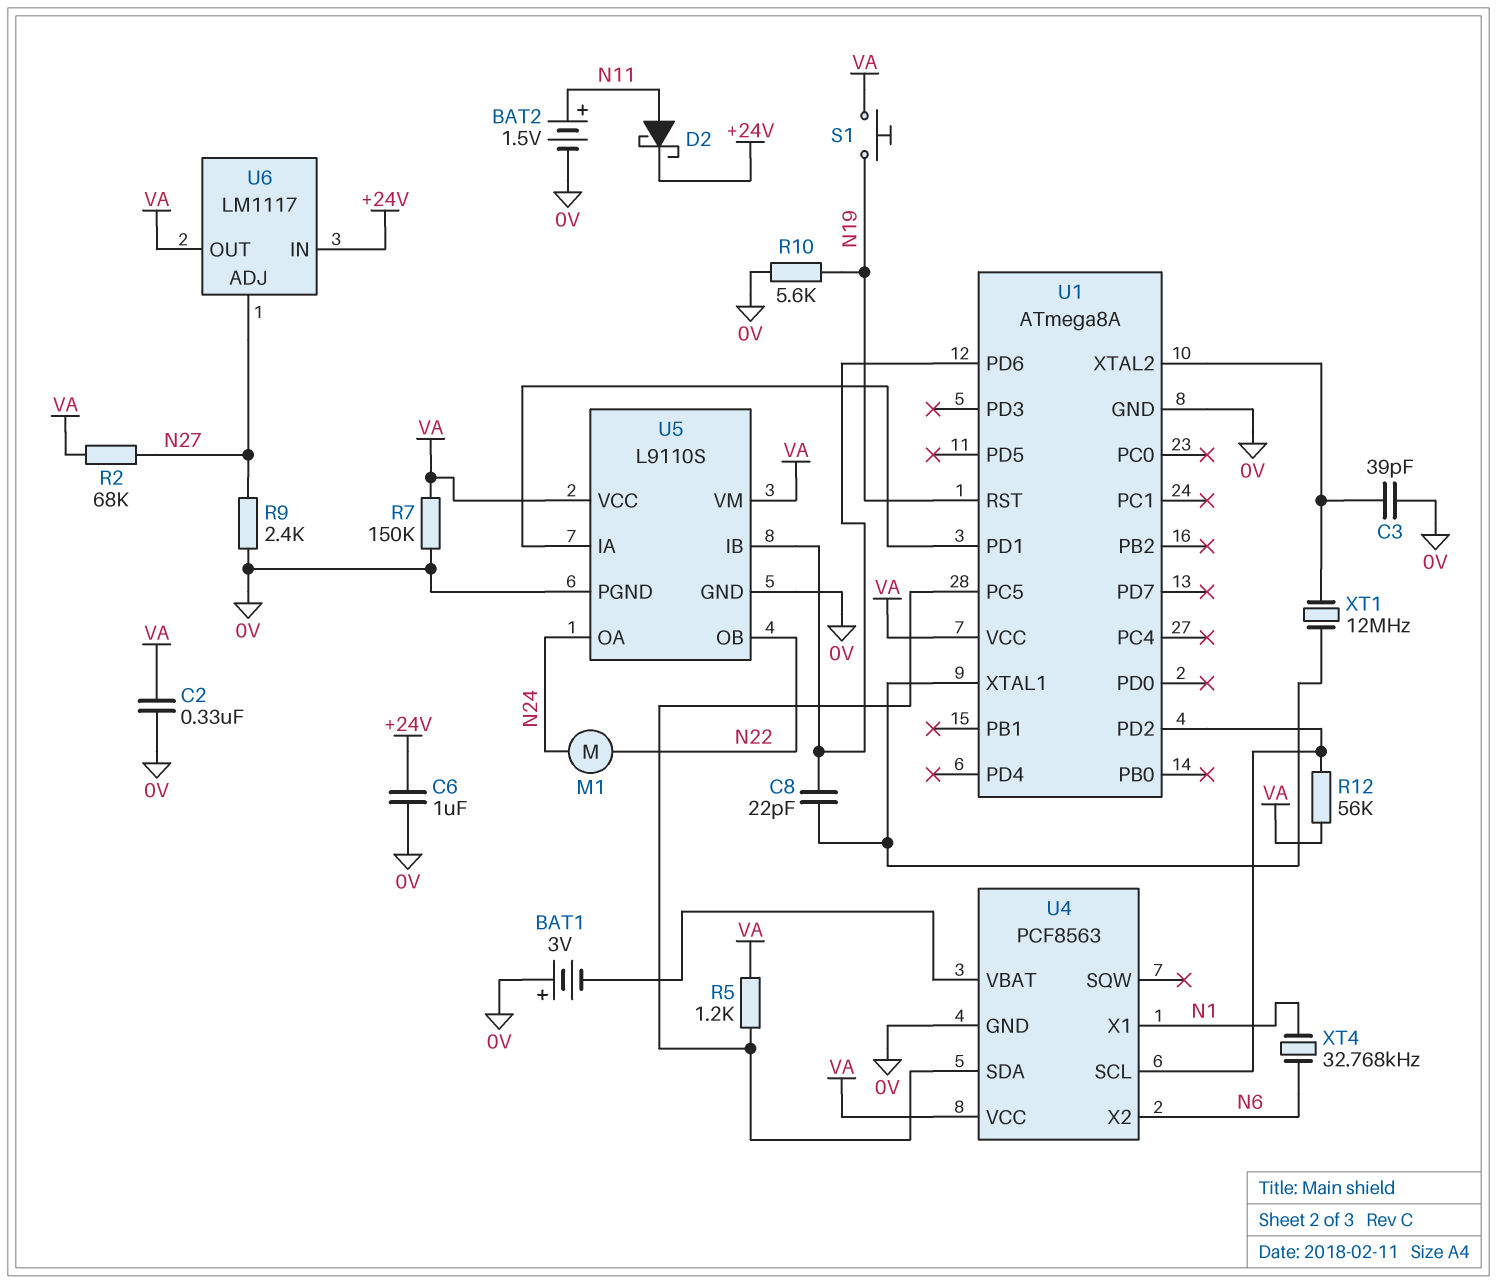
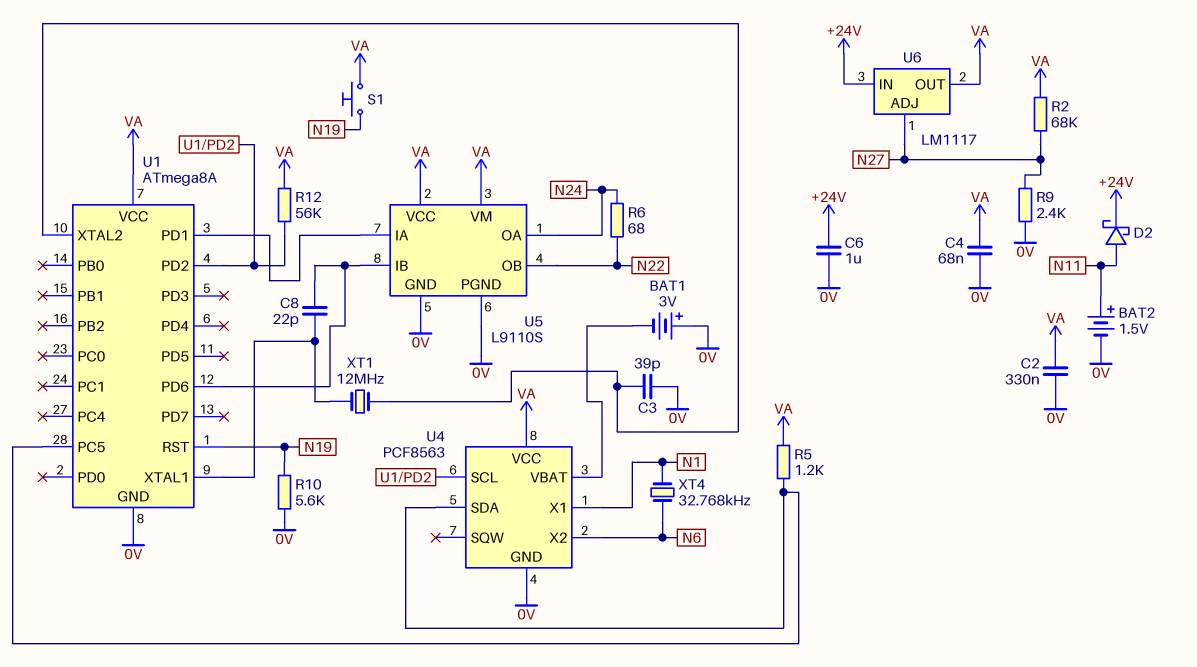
C4: none -> 68nF (0V, VA)
M1: motor (N22, N24) -> none
R6: none -> 68 (N22, N24)
R7: 150k (0V, VA) -> none

